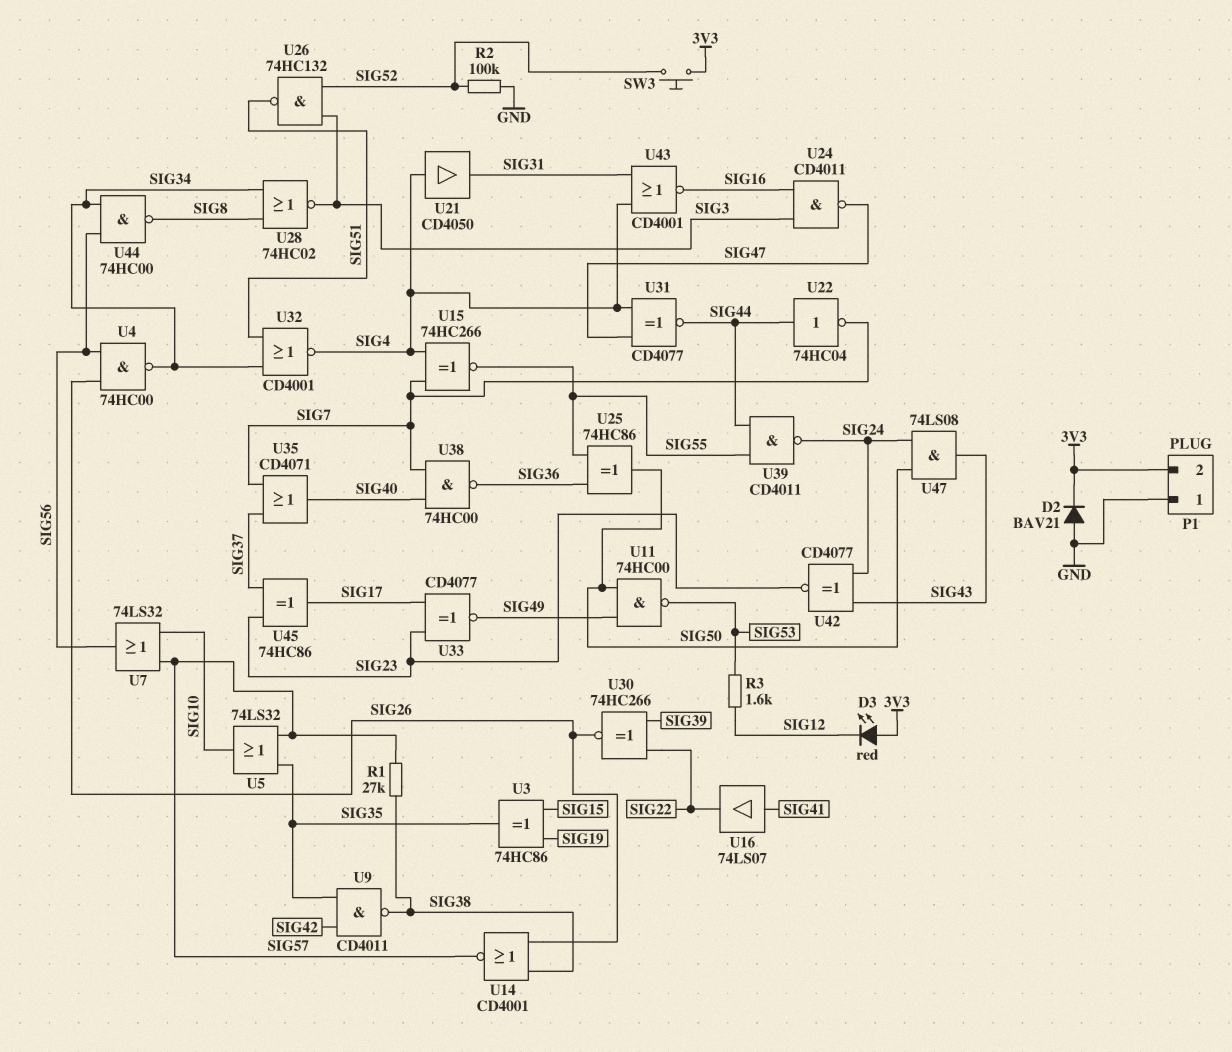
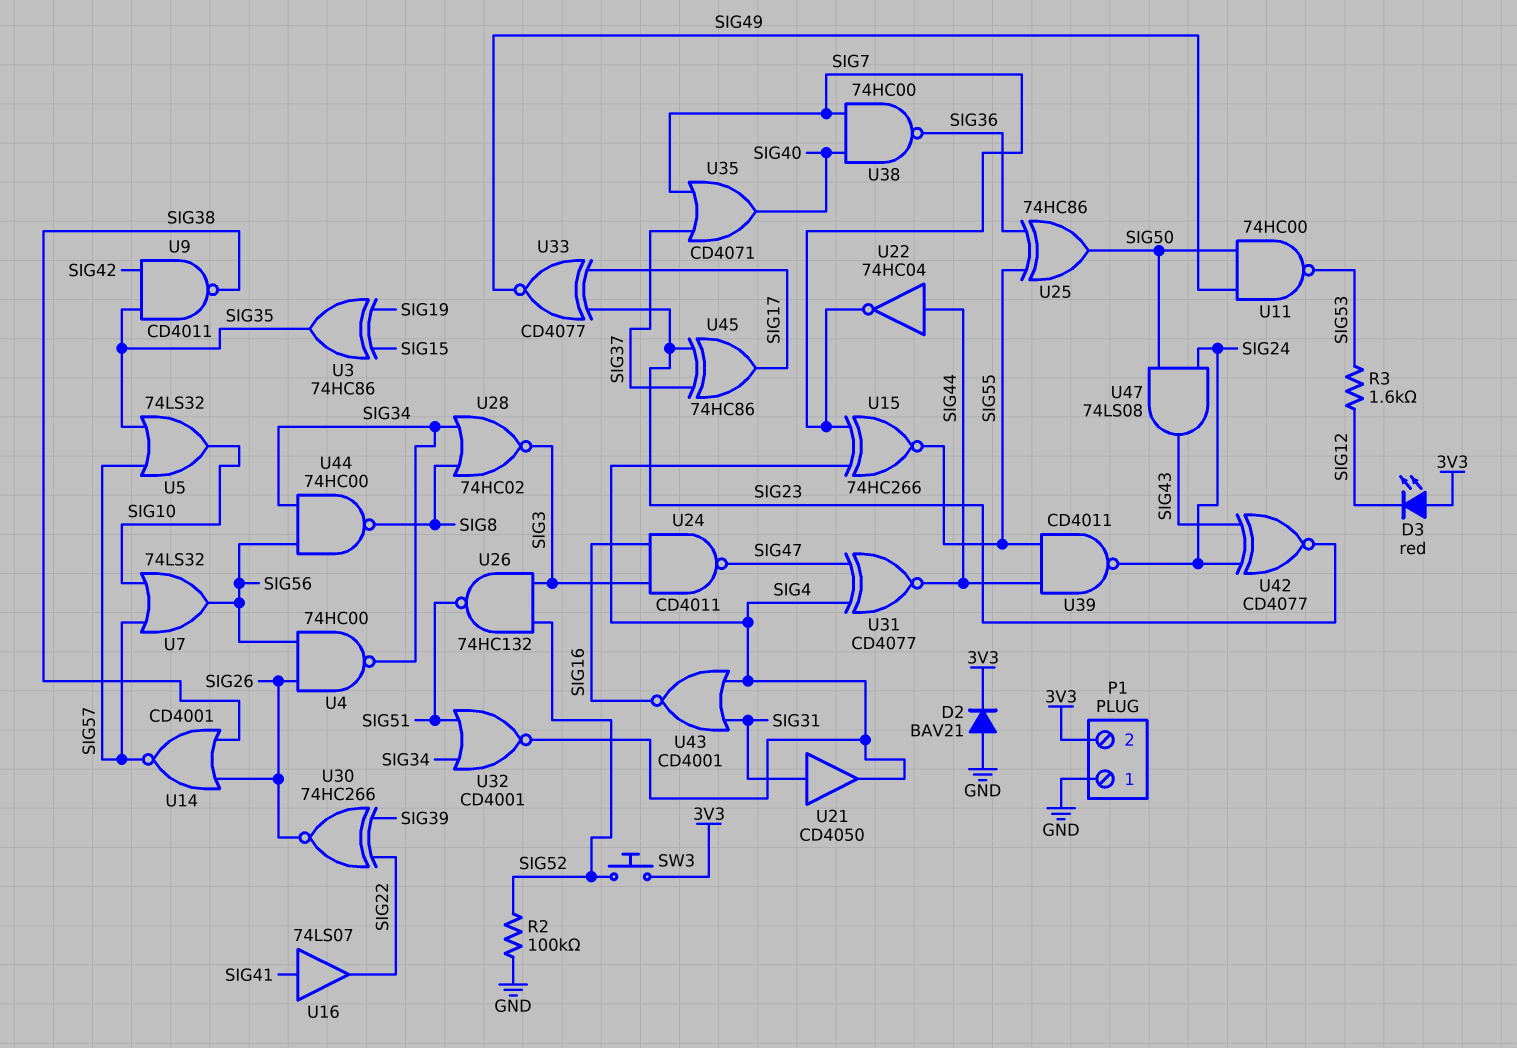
R1: 27k (SIG38, SIG57) -> none
U21: buffer CD4050 (in SIG4, out SIG31) -> buffer CD4050 (in SIG31, out SIG4)

